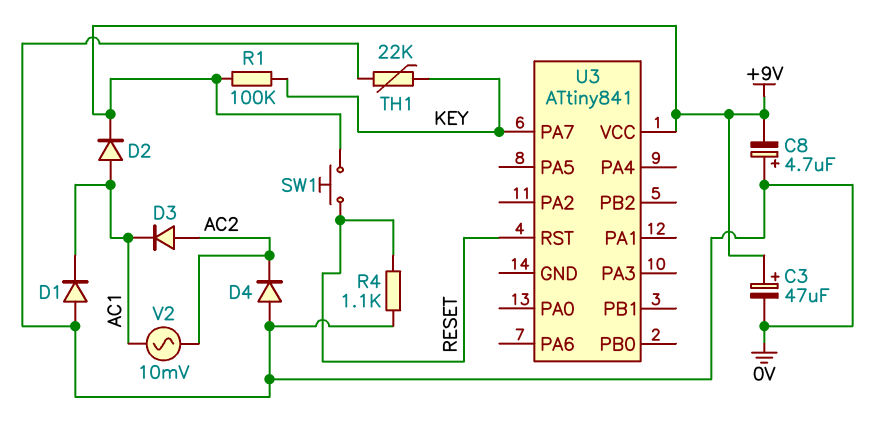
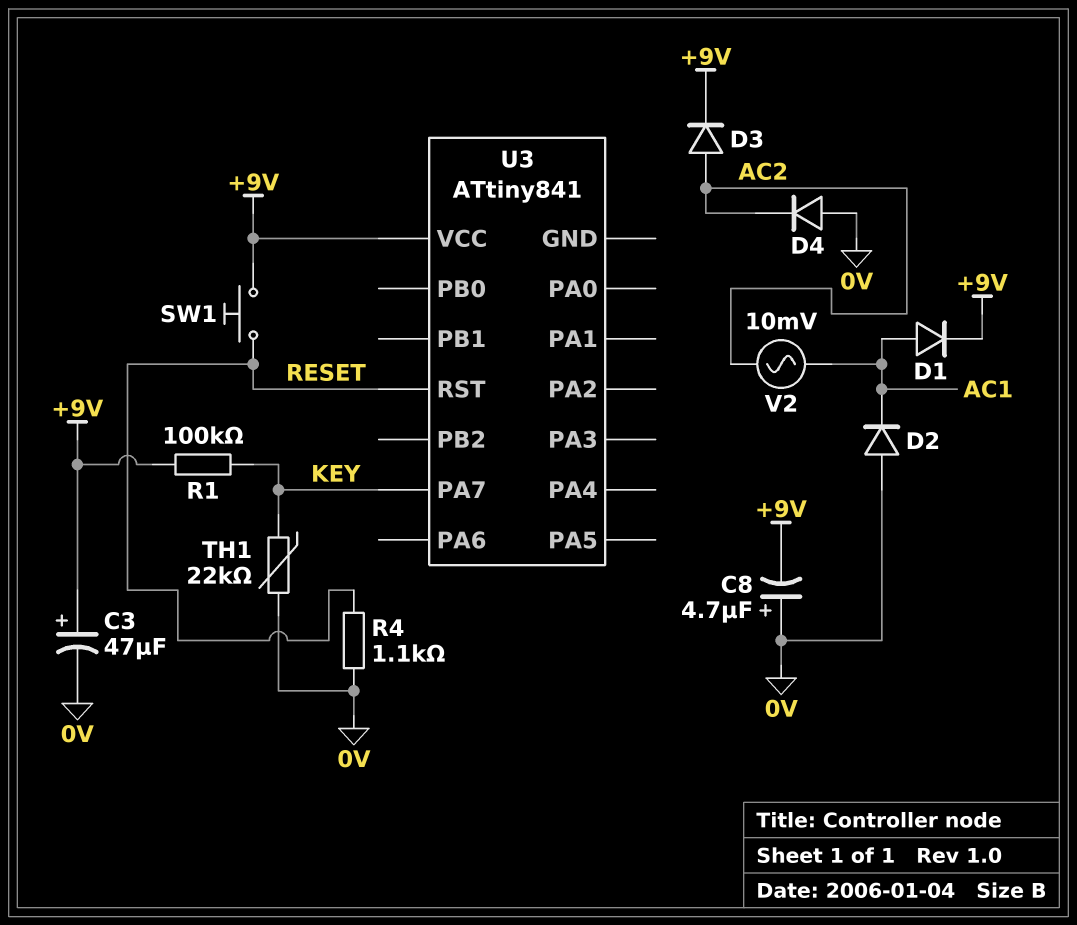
D1: diode (A 0V, K AC1) -> diode (A AC1, K +9V)
D2: diode (A AC1, K +9V) -> diode (A 0V, K AC1)
D3: diode (A AC2, K AC1) -> diode (A AC2, K +9V)

